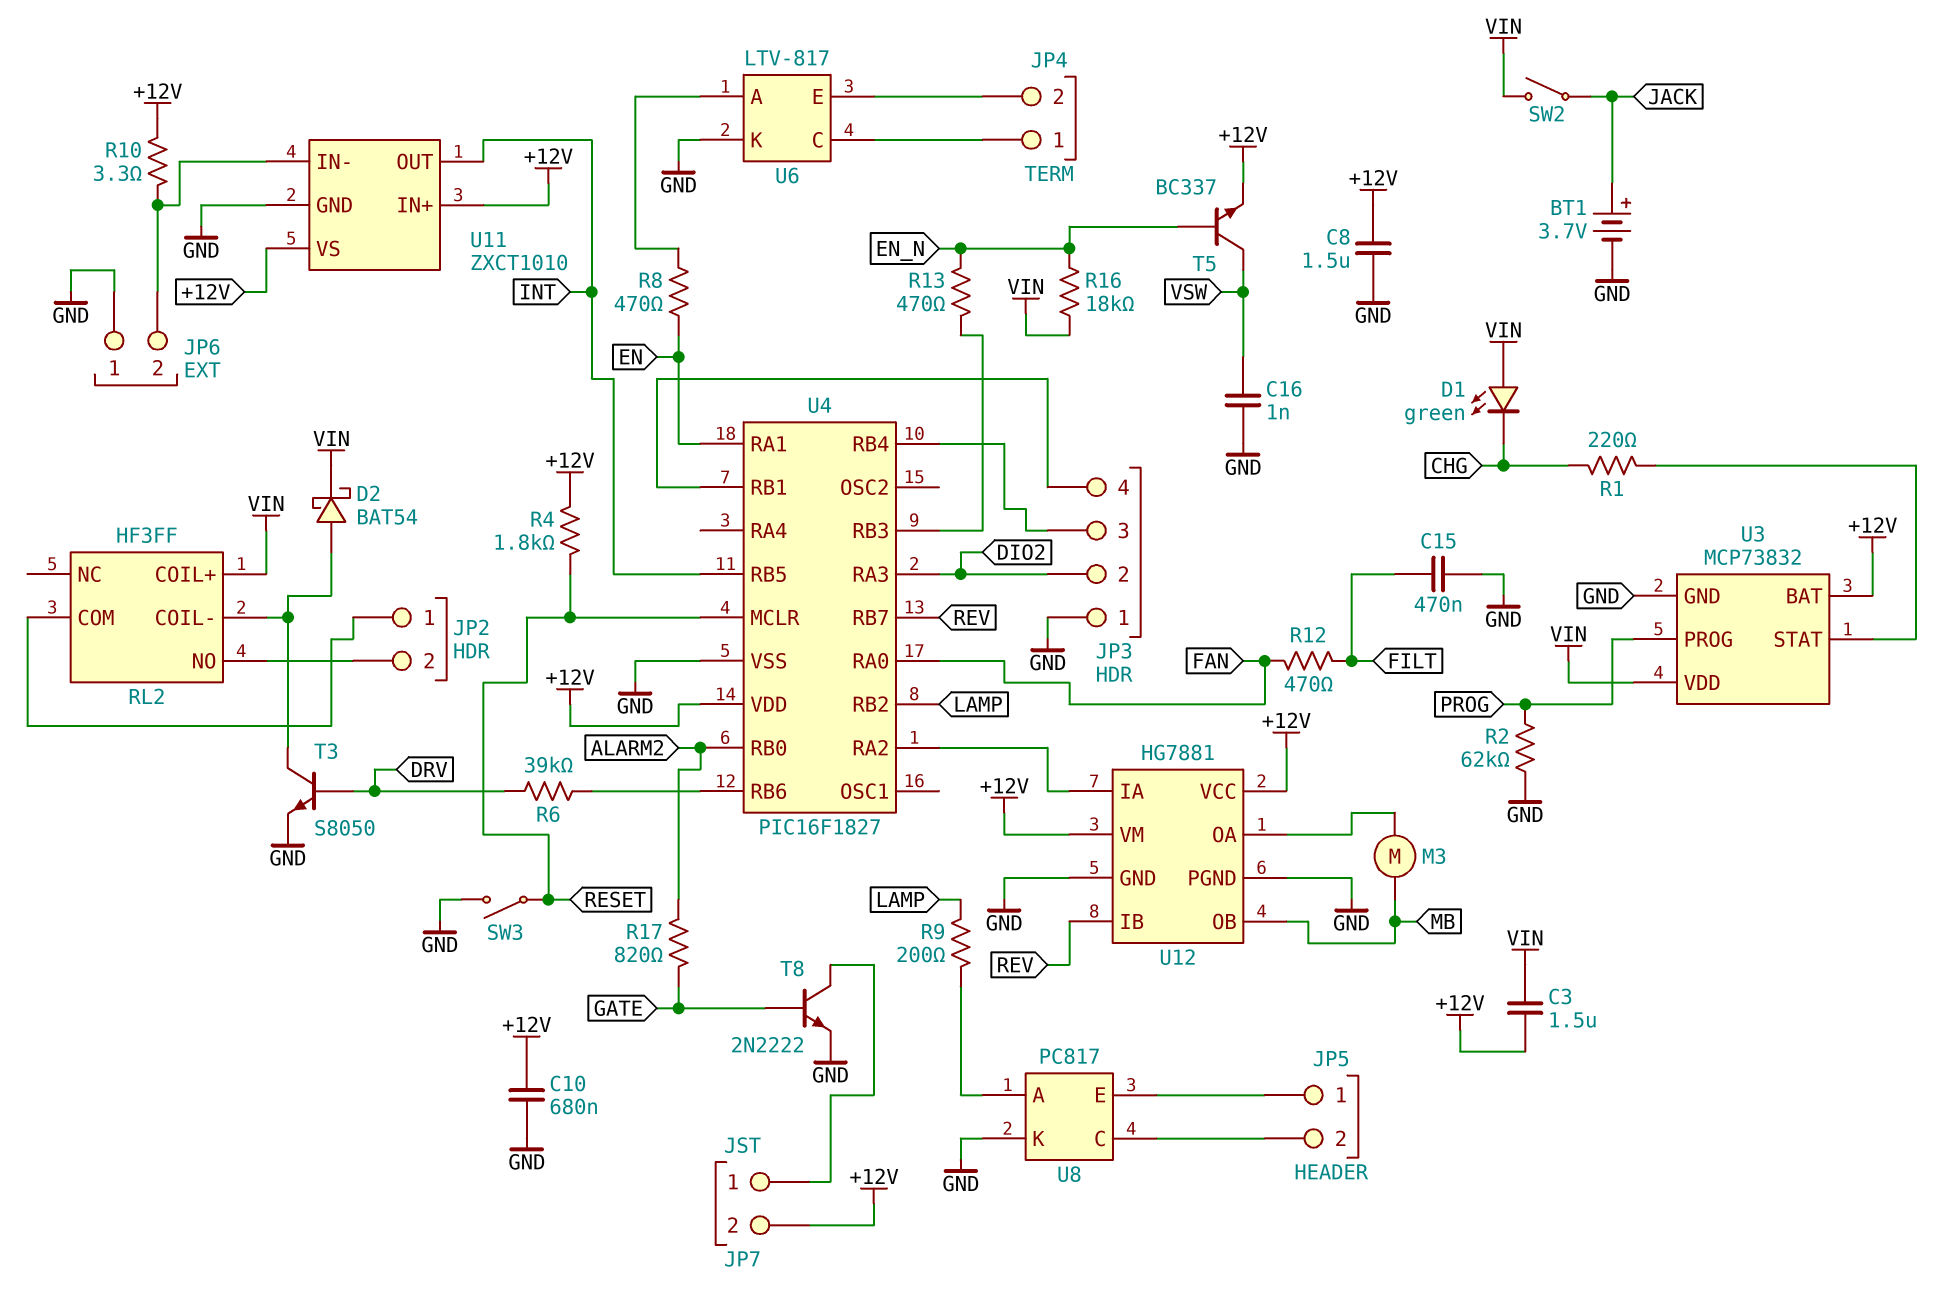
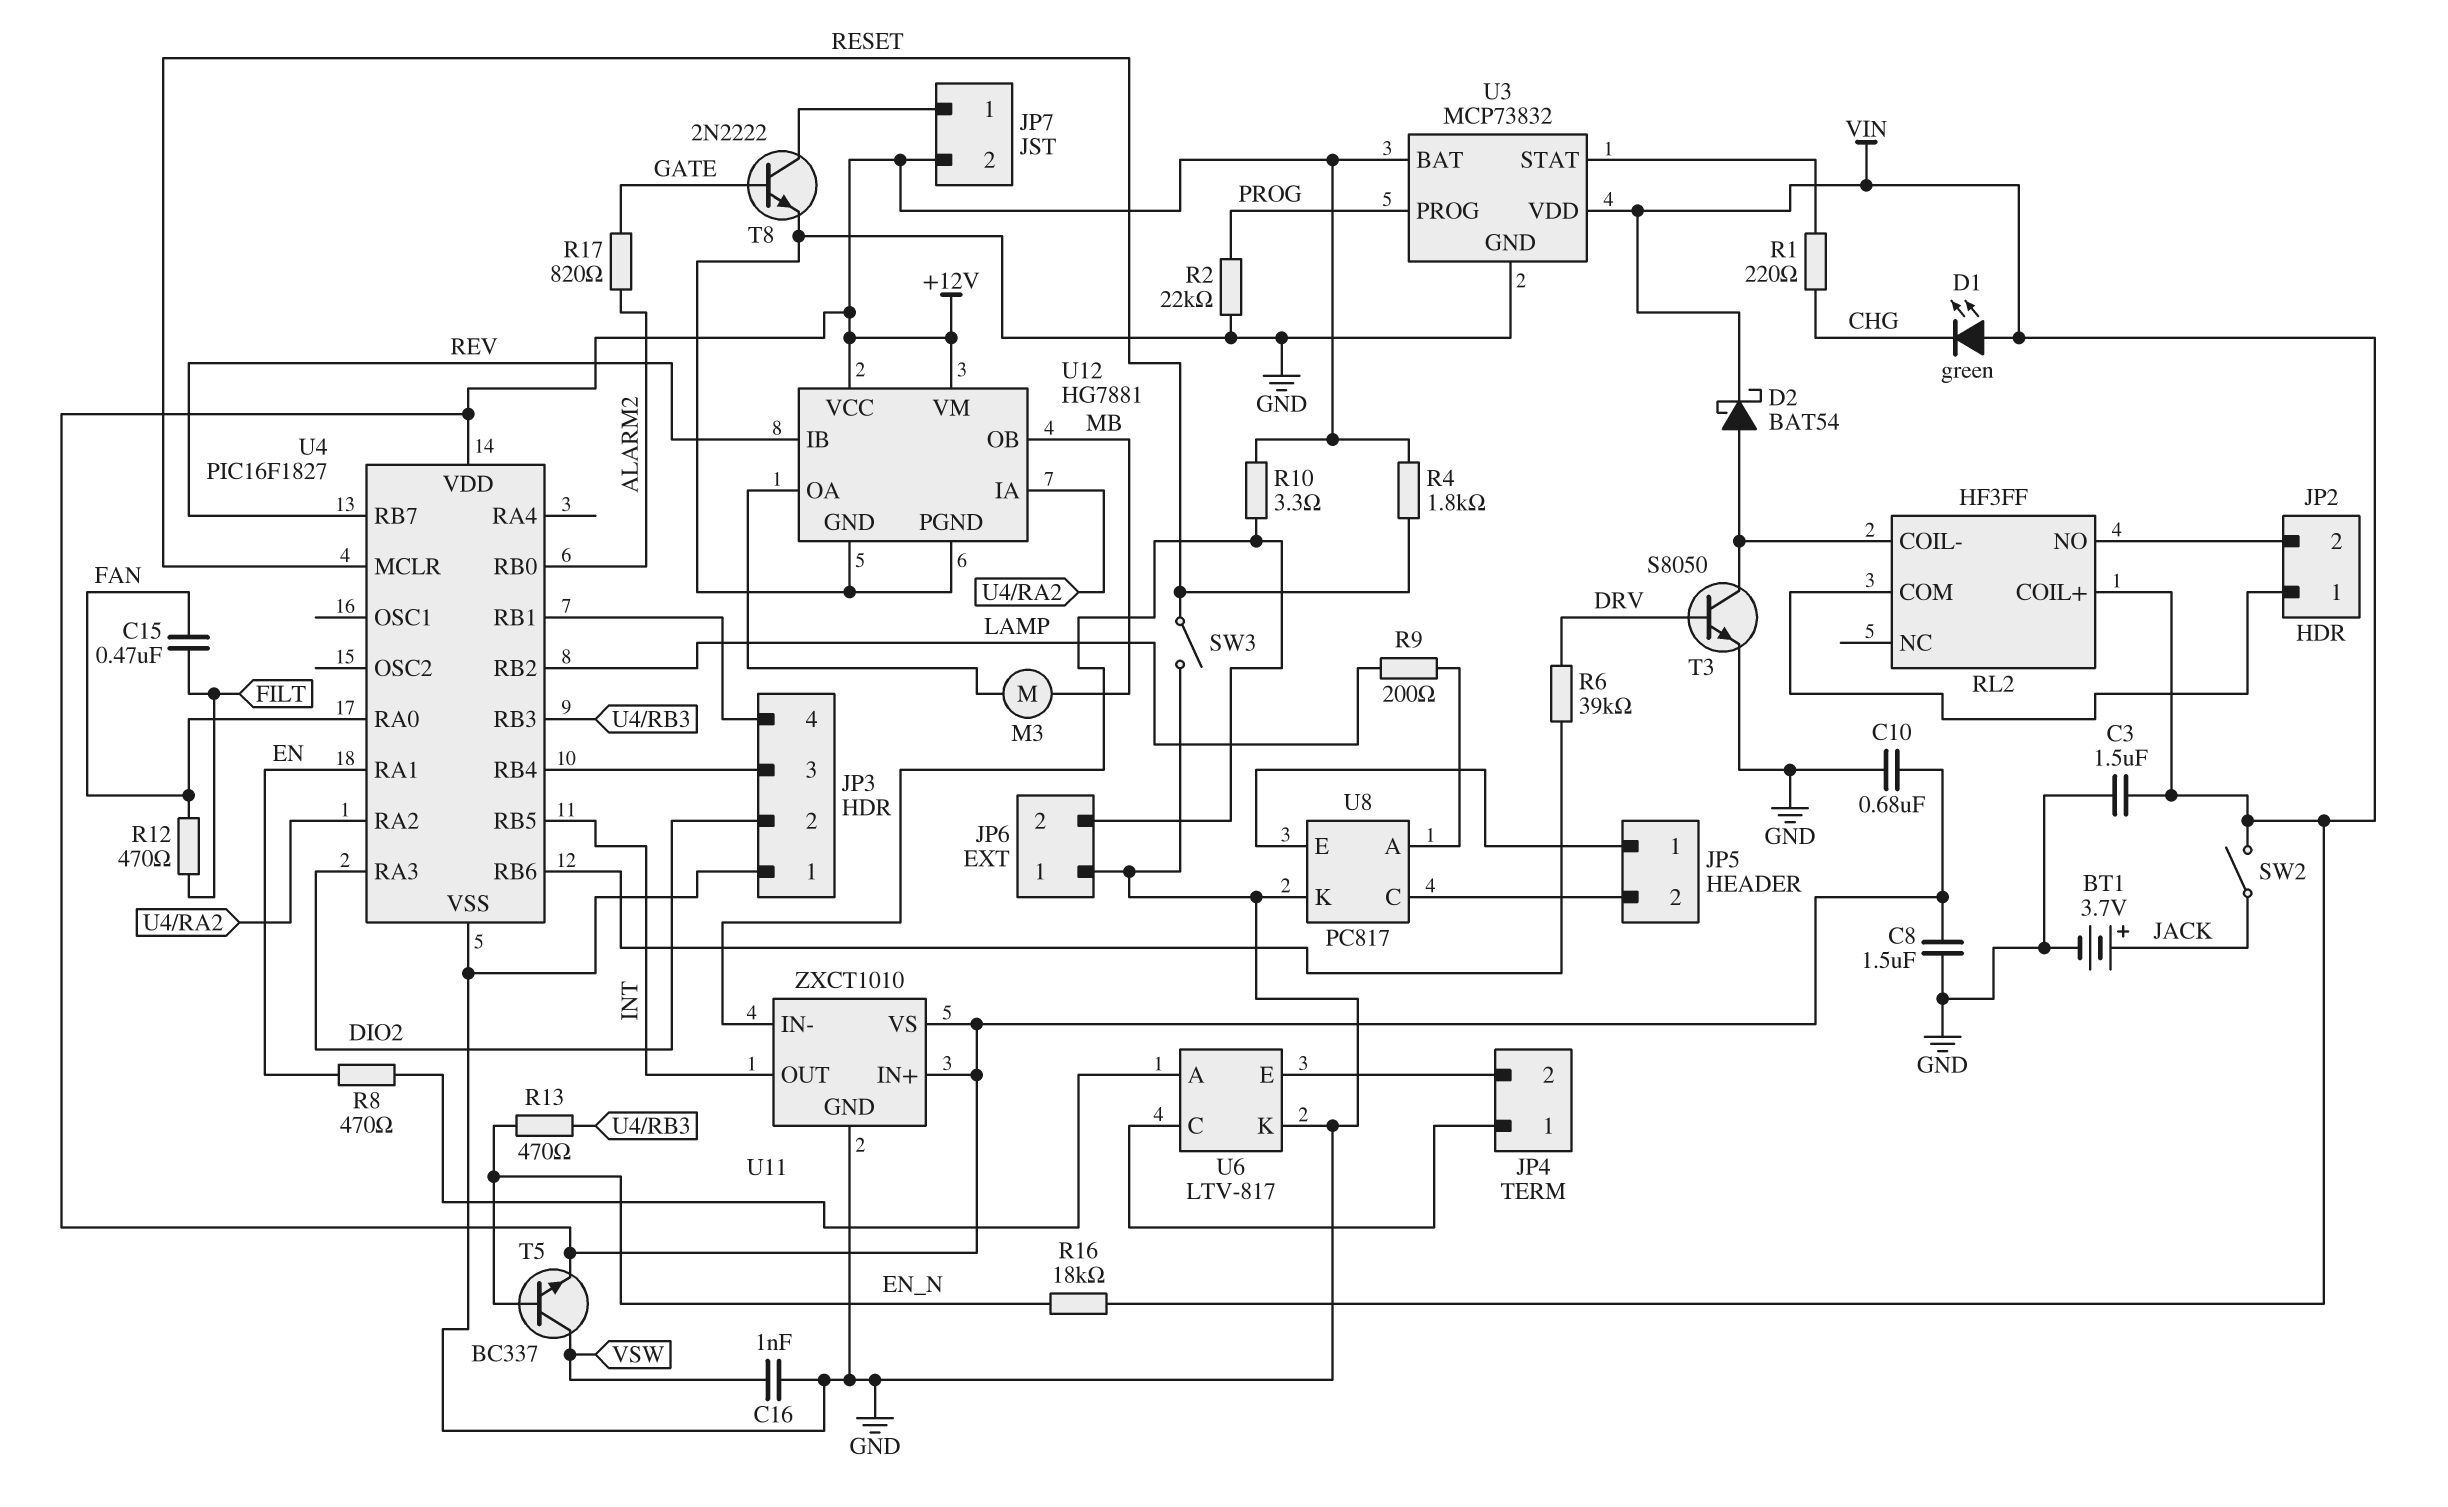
C3: 1.5uF (+12V, VIN) -> 1.5uF (GND, VIN)
C15: 470nF (FILT, GND) -> 470nF (FAN, FILT)
R2: 62k (GND, PROG) -> 22k (GND, PROG)

